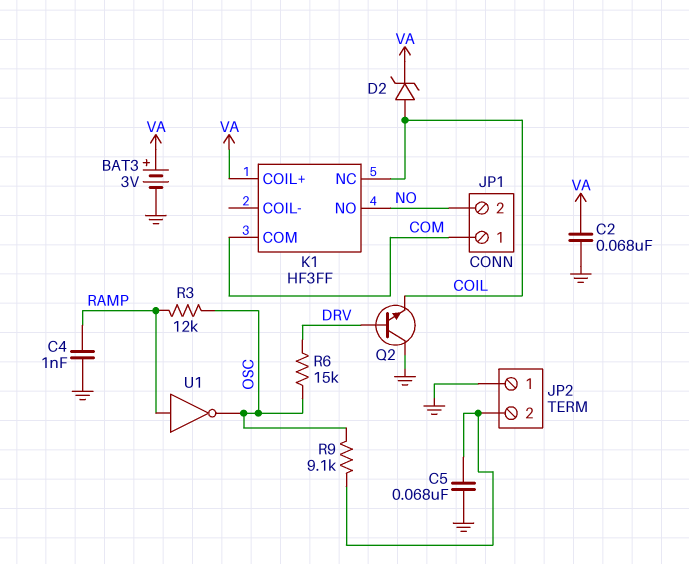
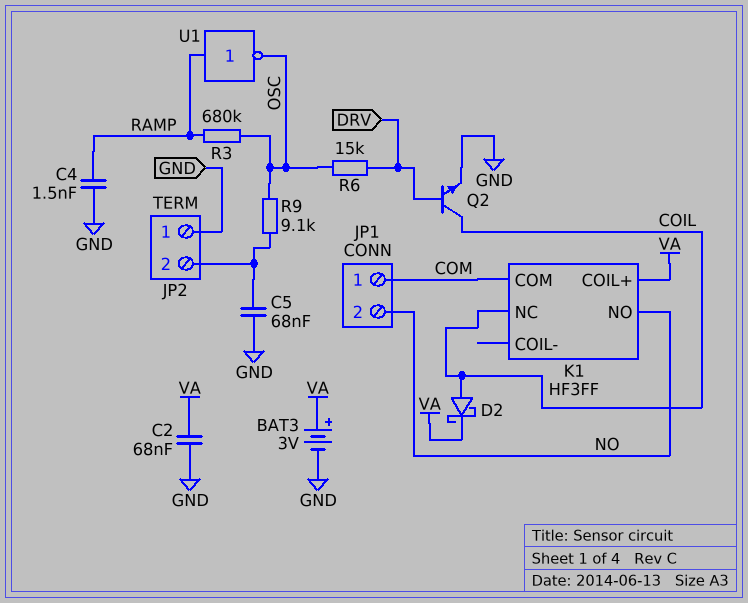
C4: 1nF (GND, RAMP) -> 1.5nF (GND, RAMP)
D2: zener (A COIL, K VA) -> schottky (A COIL, K VA)
Q2: NPN (B DRV, C GND, E COIL) -> NPN (B DRV, C COIL, E GND)
R3: 12k (OSC, RAMP) -> 680k (OSC, RAMP)

